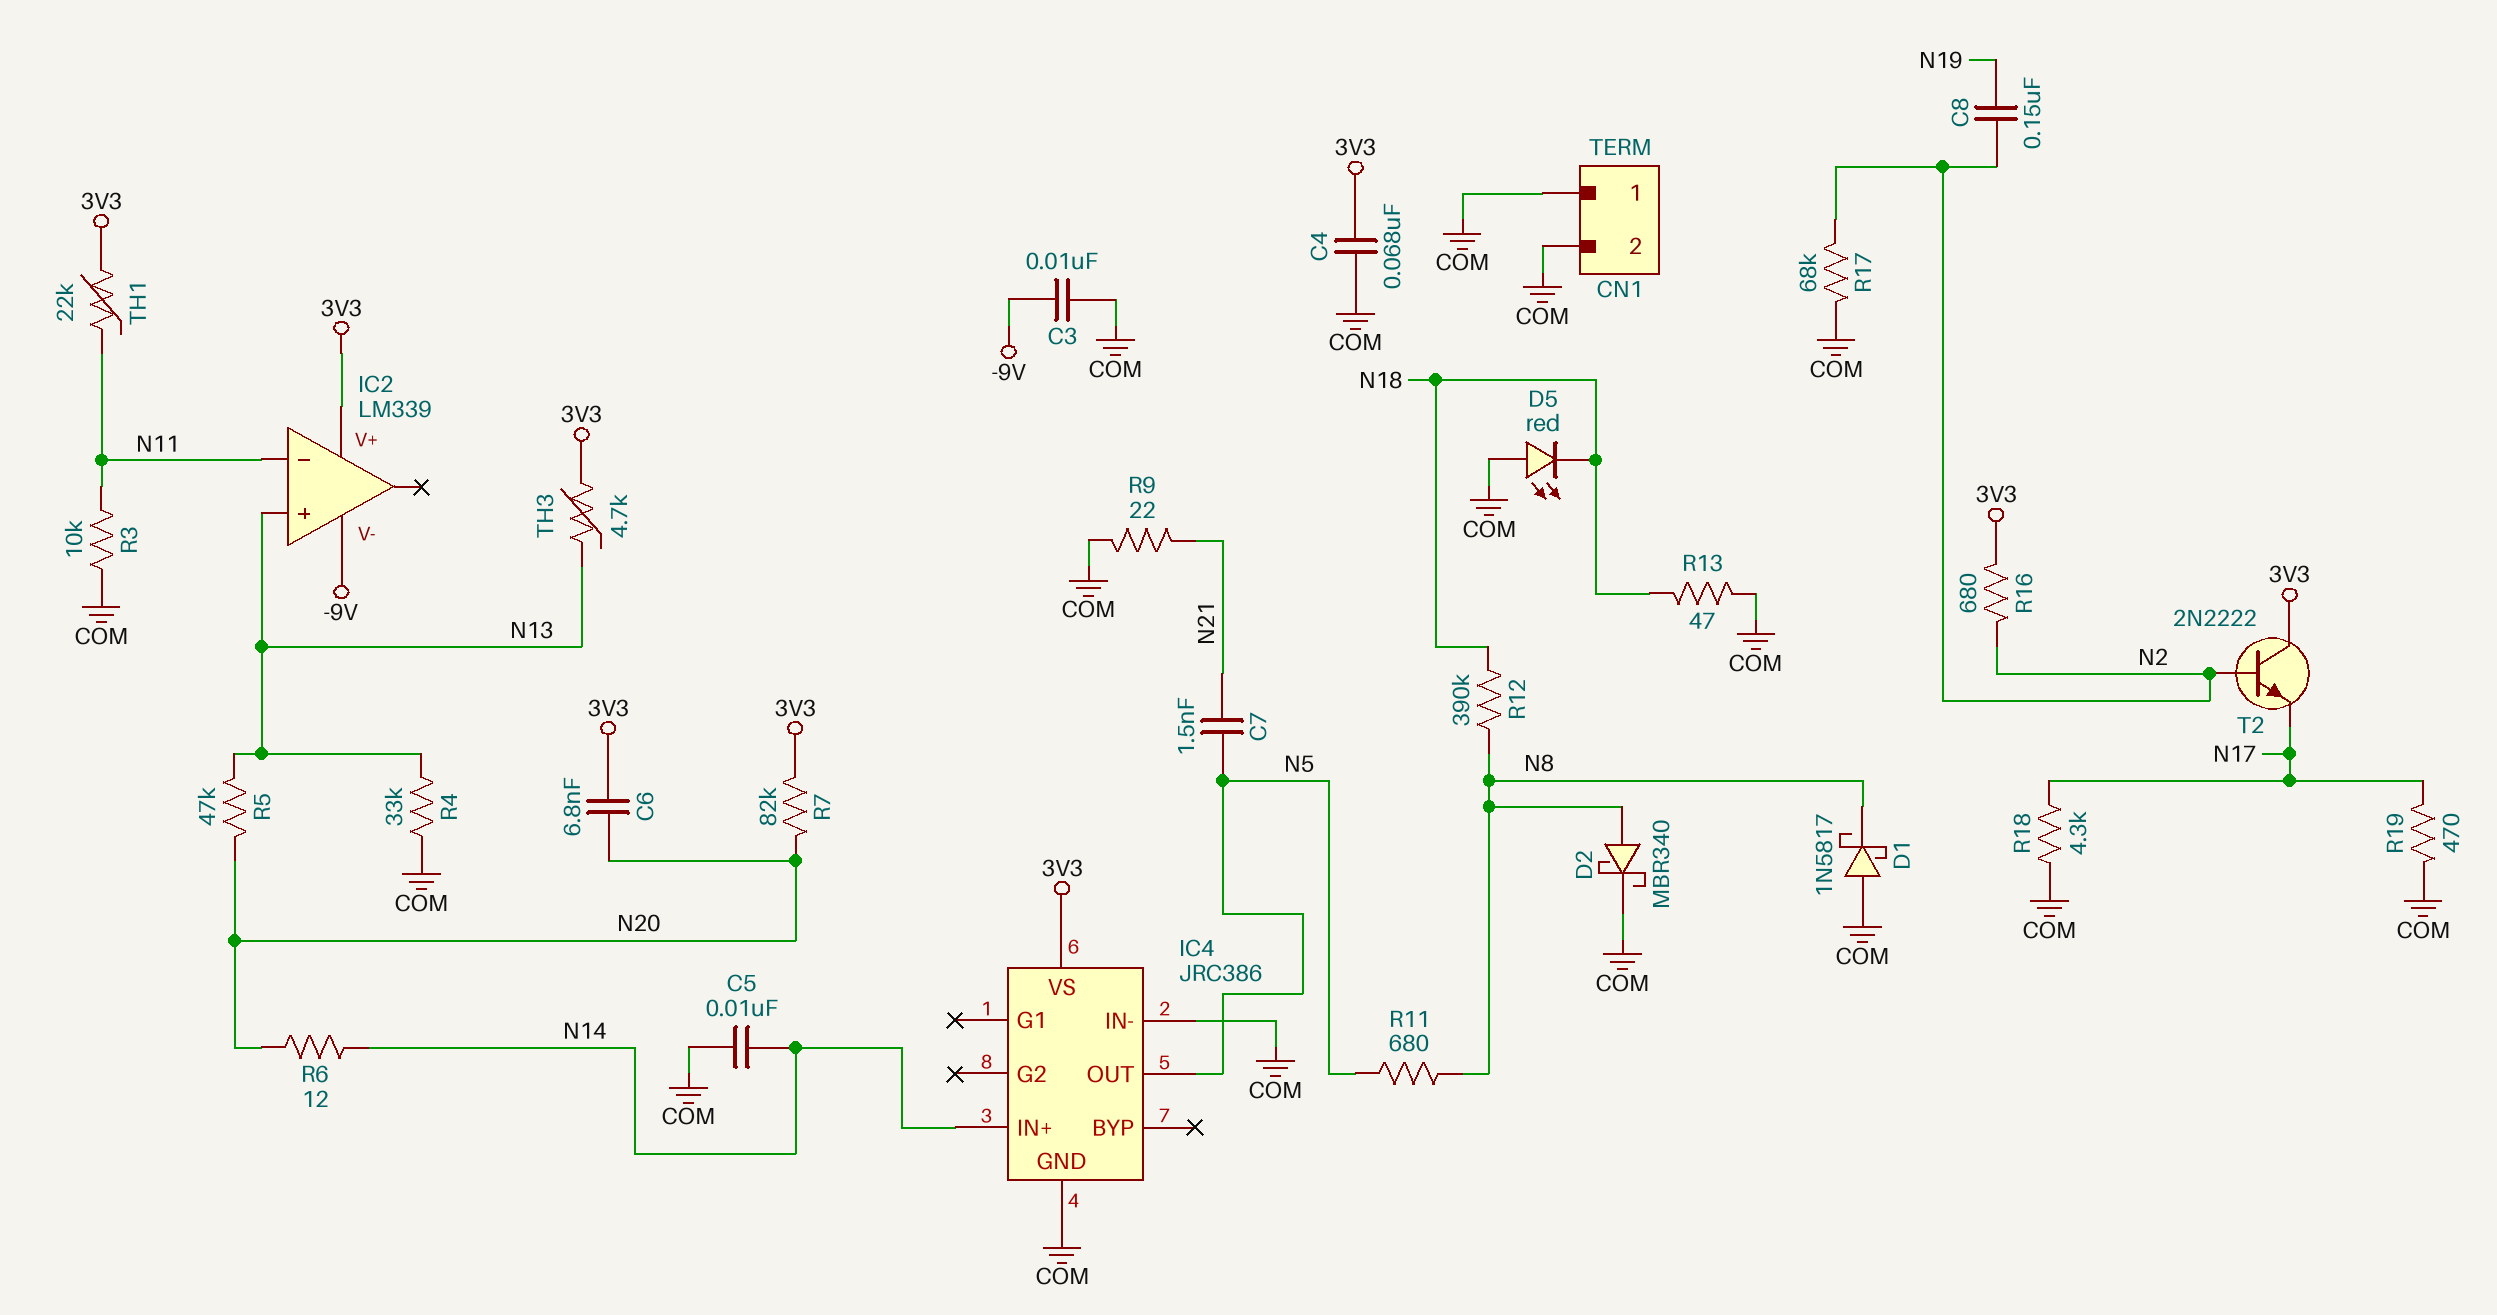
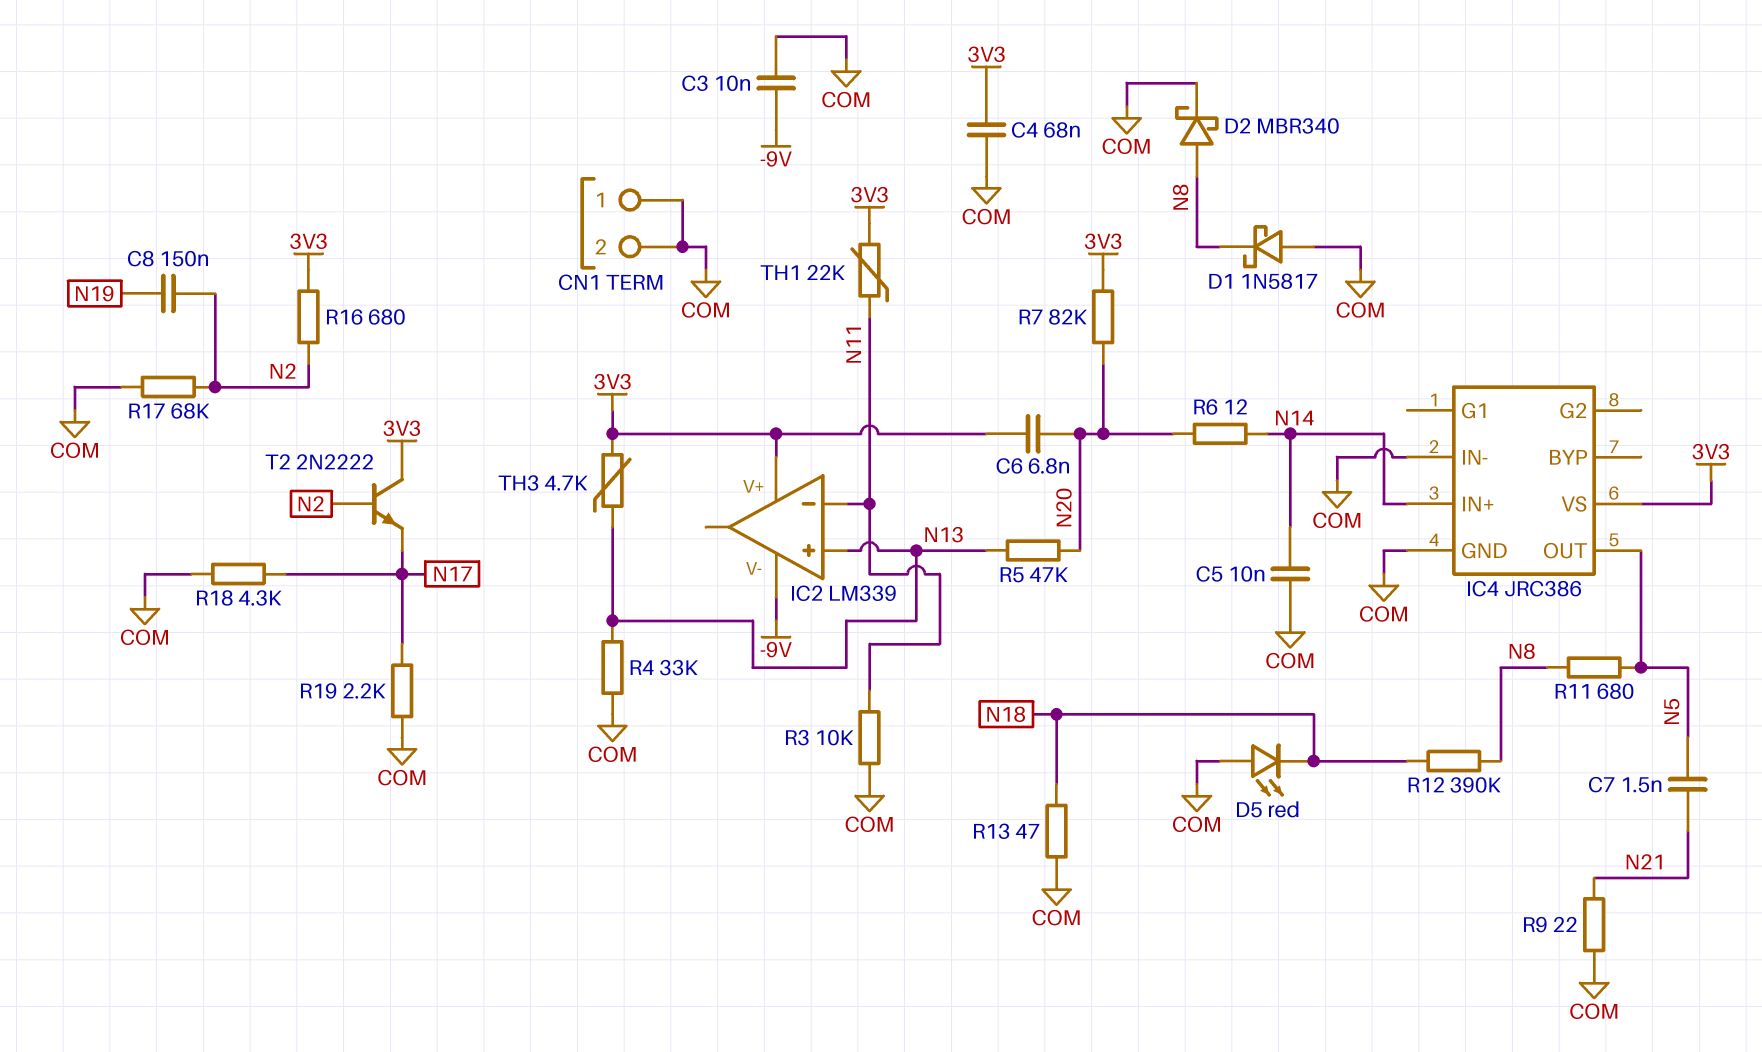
R19: 470 (COM, N17) -> 2.2k (COM, N17)

